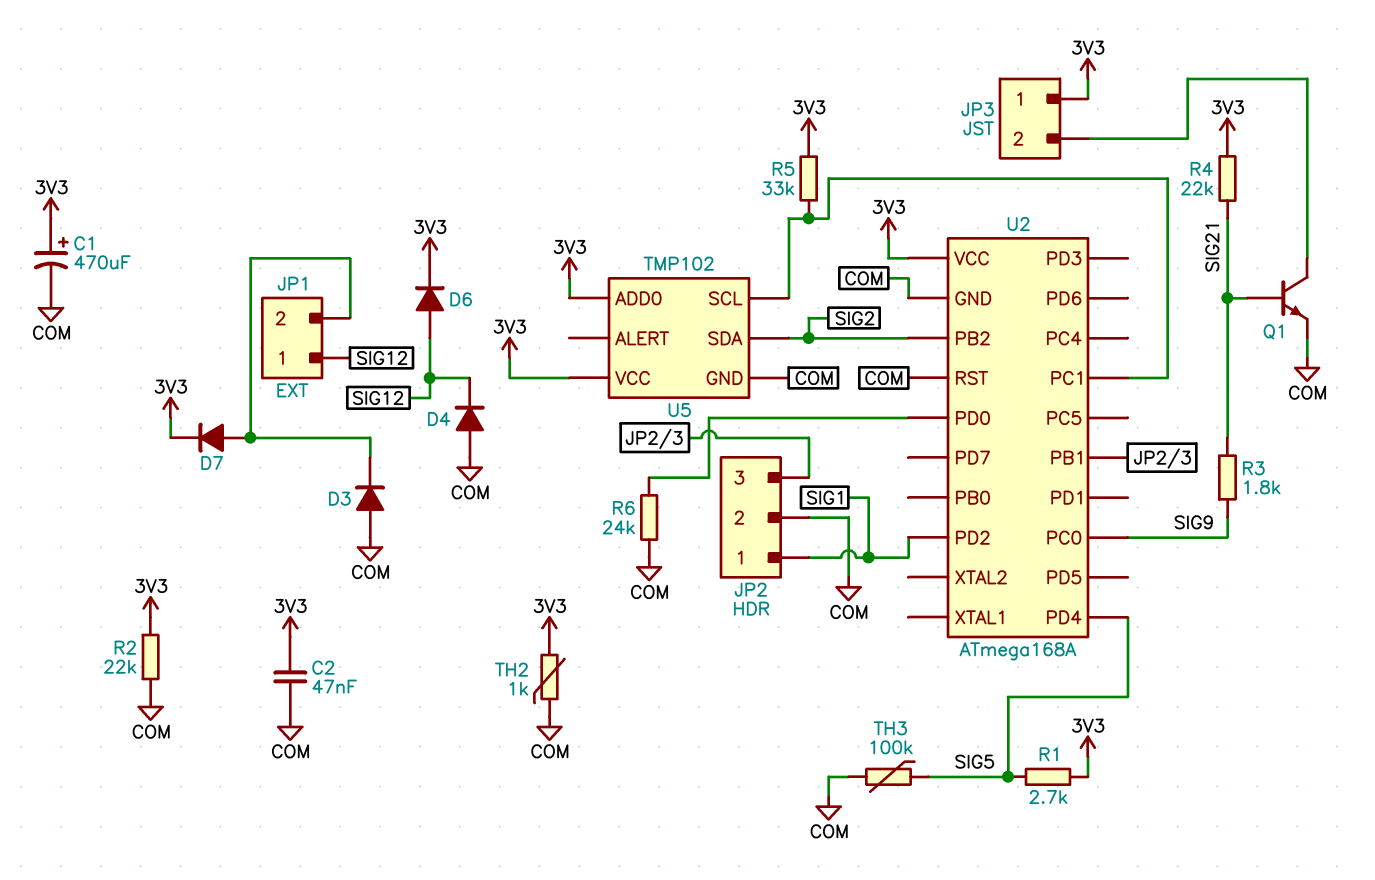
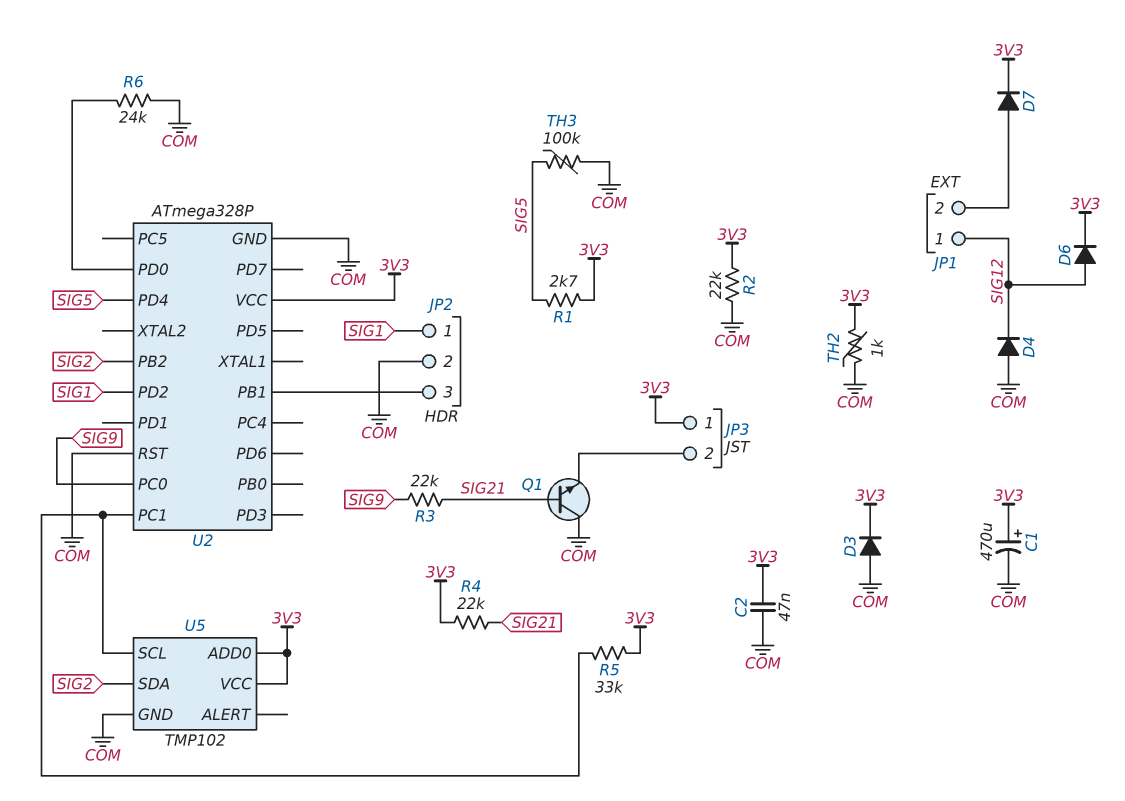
D3: diode (A COM, K JP1/2) -> diode (A COM, K 3V3)
Q1: NPN (B SIG21, C JP3/2, E COM) -> NPN (B SIG21, C COM, E JP3/2)
R3: 1.8k (SIG9, SIG21) -> 22k (SIG9, SIG21)
U2: ATmega168A -> ATmega328P

